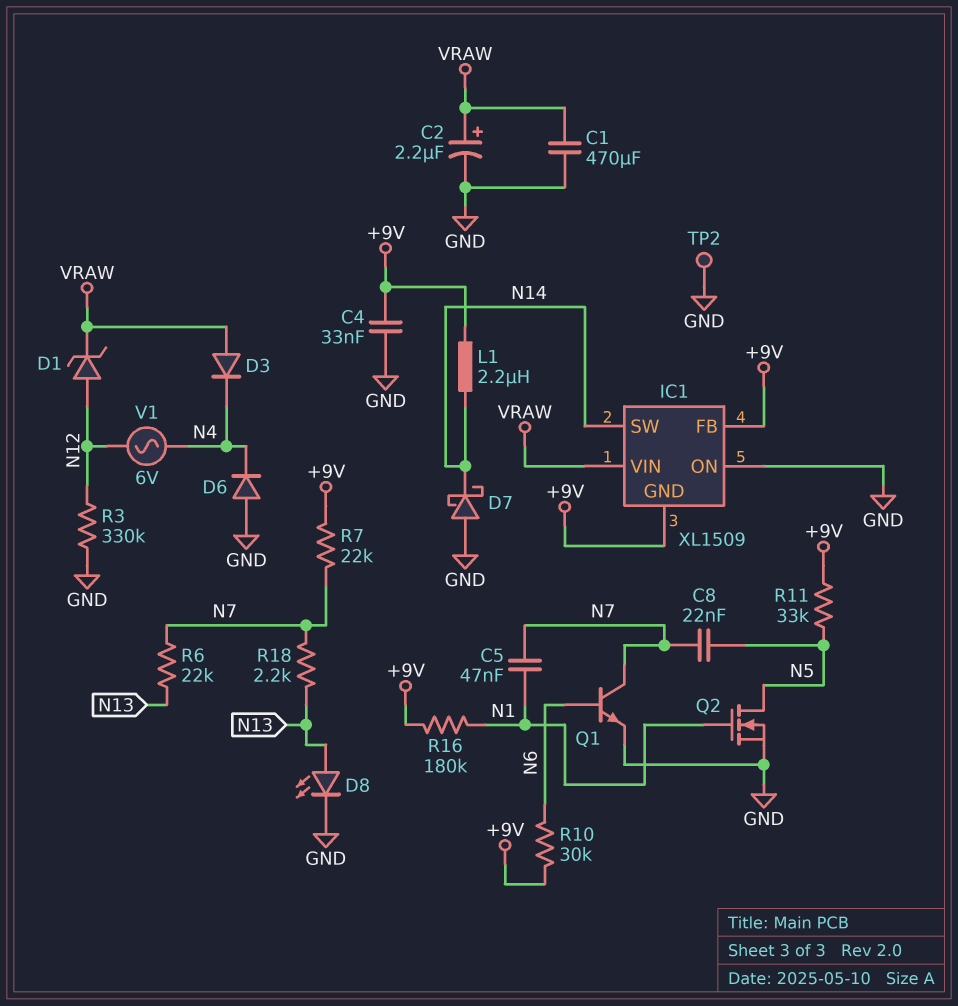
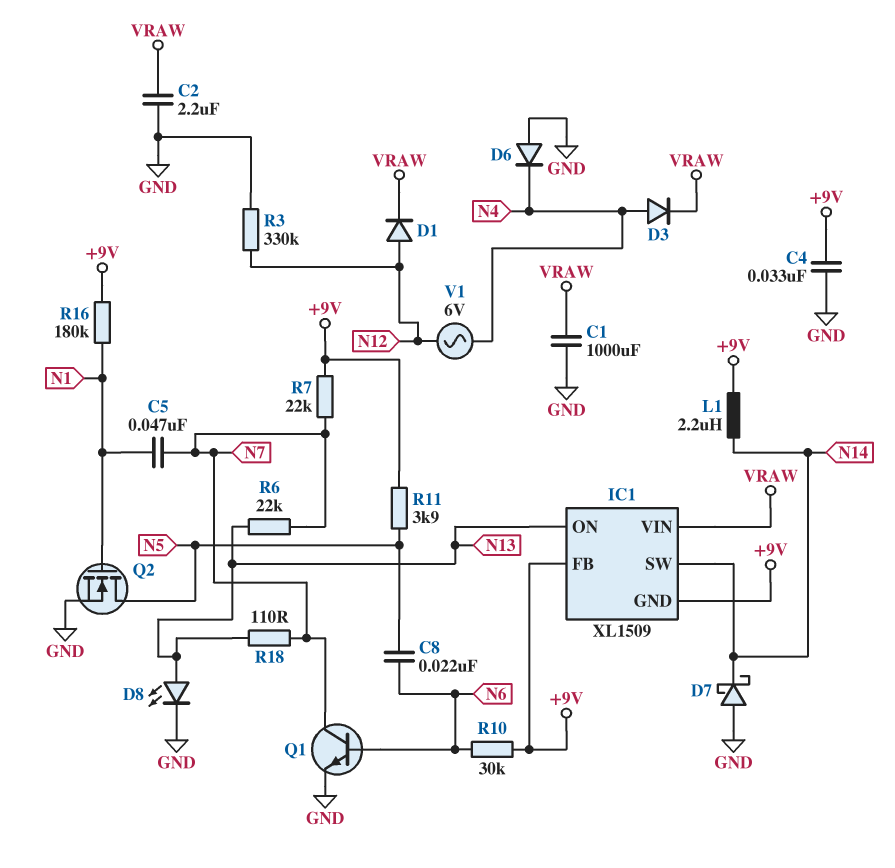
C1: 470uF (GND, VRAW) -> 1000uF (GND, VRAW)
C2: 2.2uF (plus VRAW, minus GND) -> 2.2uF (GND, VRAW)
C8: 22nF (N5, N7) -> 22nF (N5, N6)
D1: zener (A N12, K VRAW) -> diode (A N12, K VRAW)
D3: diode (A VRAW, K N4) -> diode (A N4, K VRAW)
IC1 pin ON: GND -> N13
R11: 33k (+9V, N5) -> 3.9k (+9V, N5)
R18: 2.2k (N7, N13) -> 110 (N7, N13)
TP2: test point (GND) -> none

